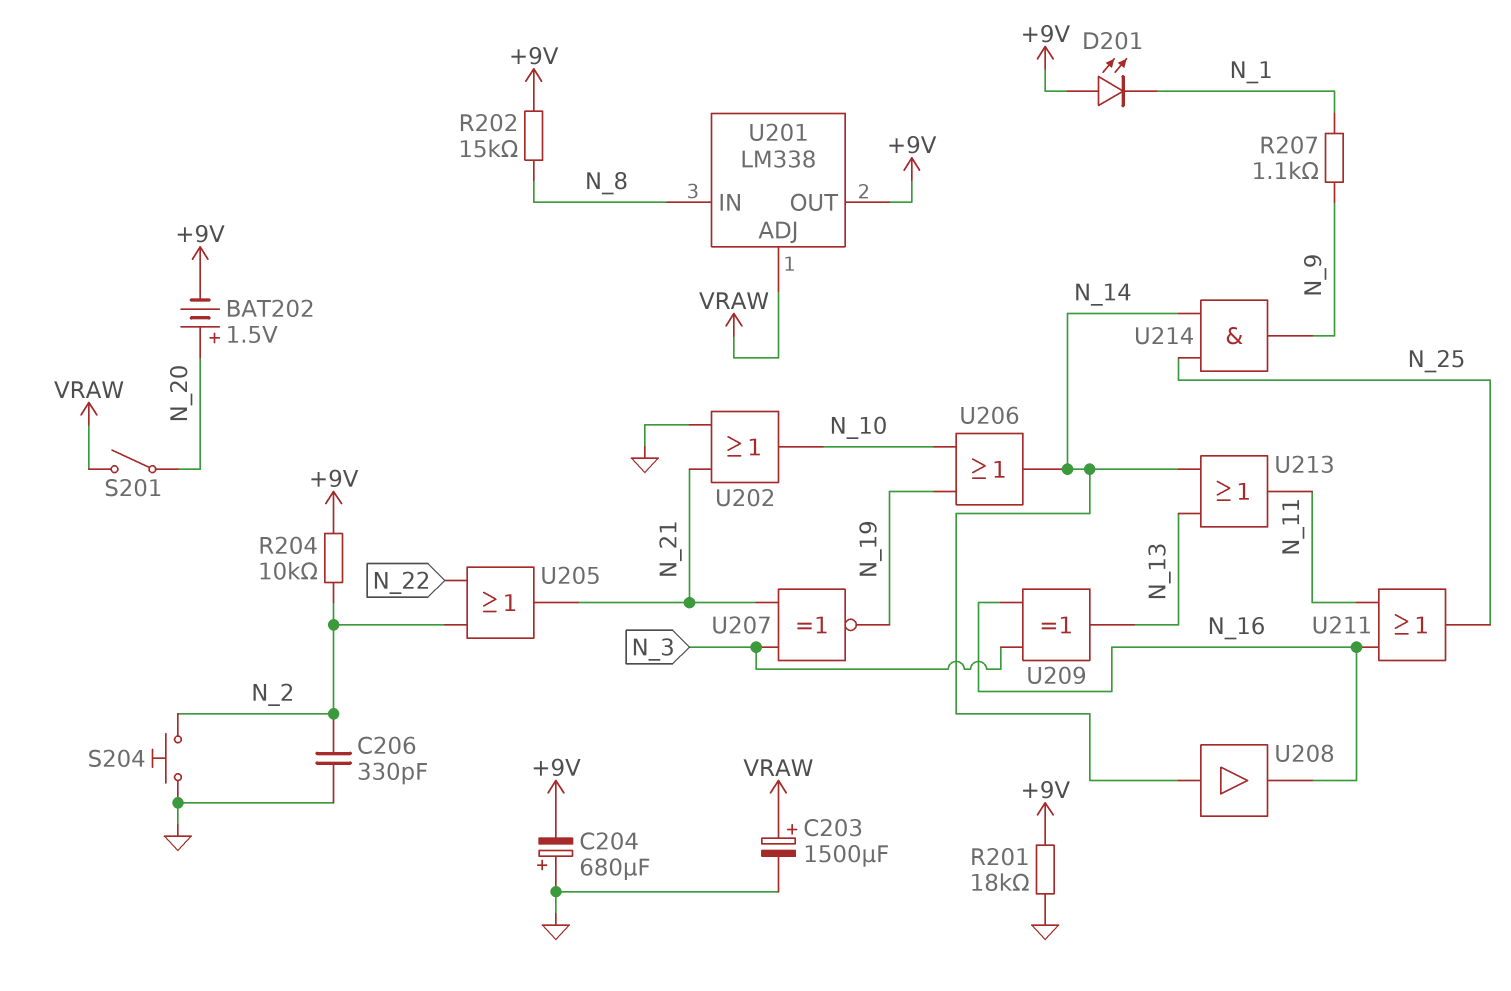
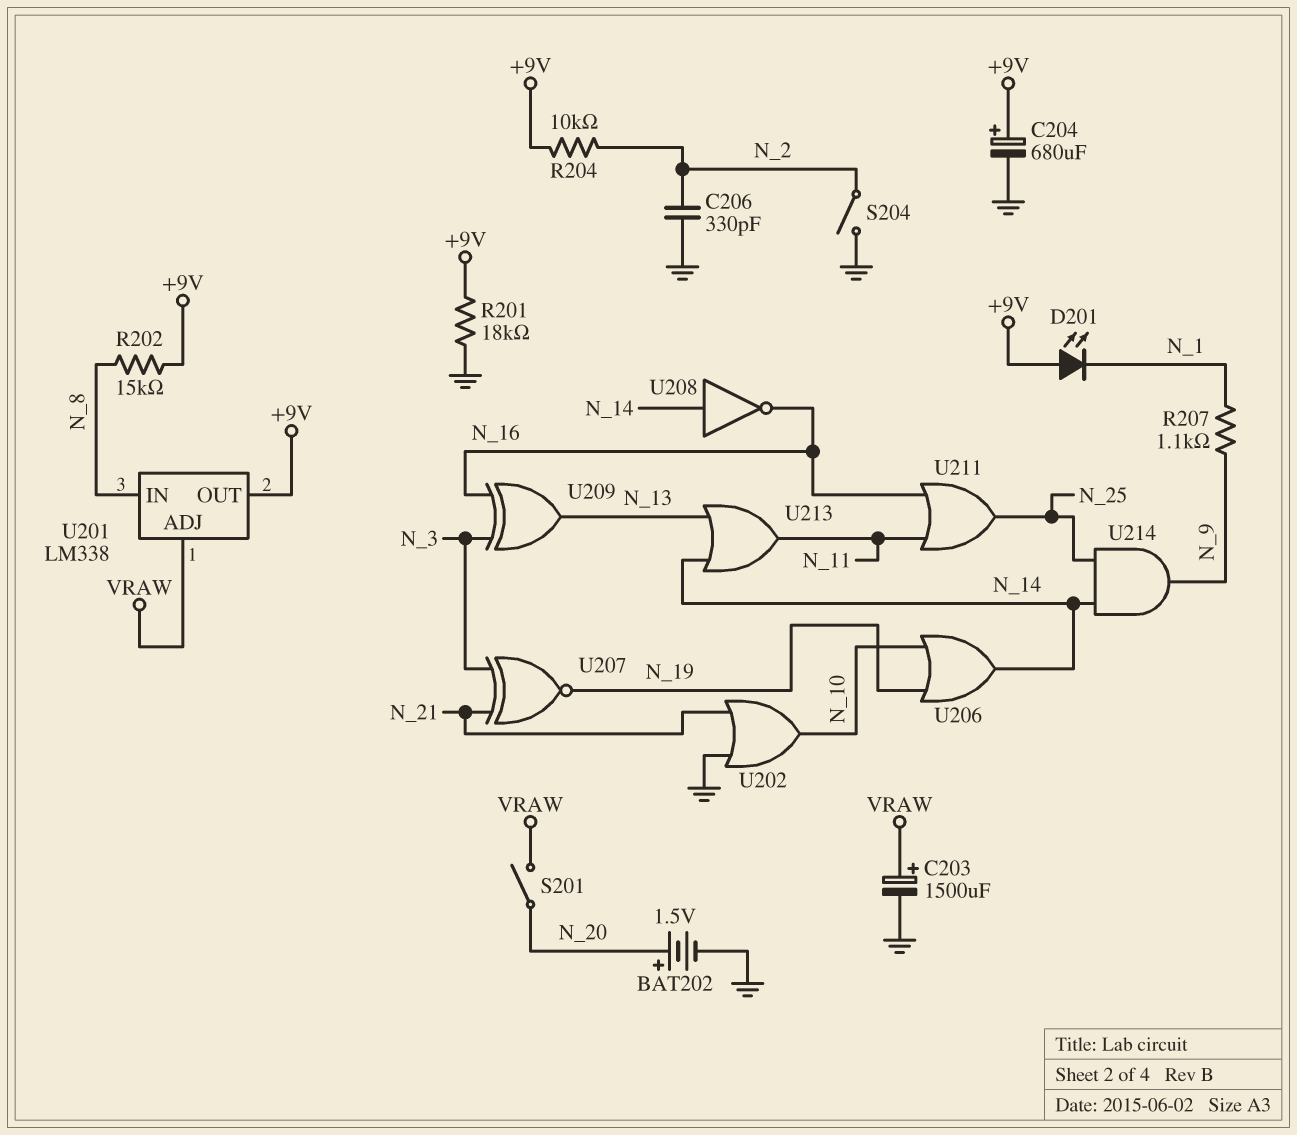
BAT202: 1.5V (plus N_20, minus +9V) -> 1.5V (plus N_20, minus GND)
C204: 680uF (plus GND, minus +9V) -> 680uF (plus +9V, minus GND)
S204: button (GND, N_2) -> switch (GND, N_2)
U205: OR (in N_2, in N_22, out N_21) -> none
U208: buffer (in N_14, out N_16) -> NOT (in N_14, out N_16)

